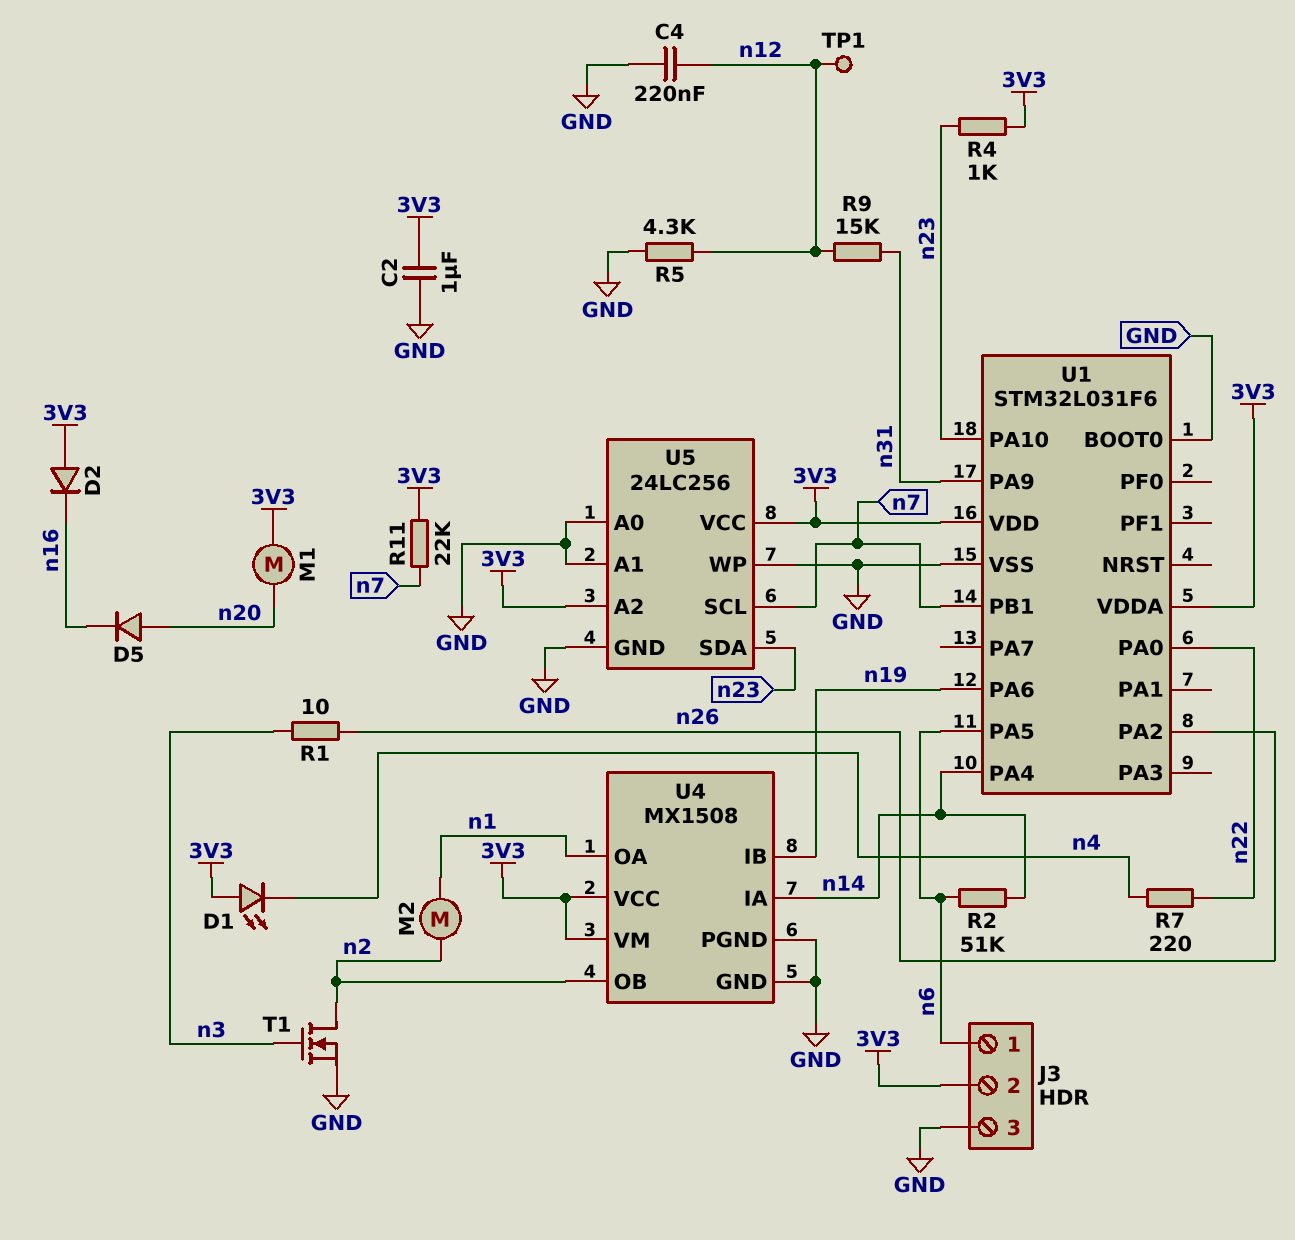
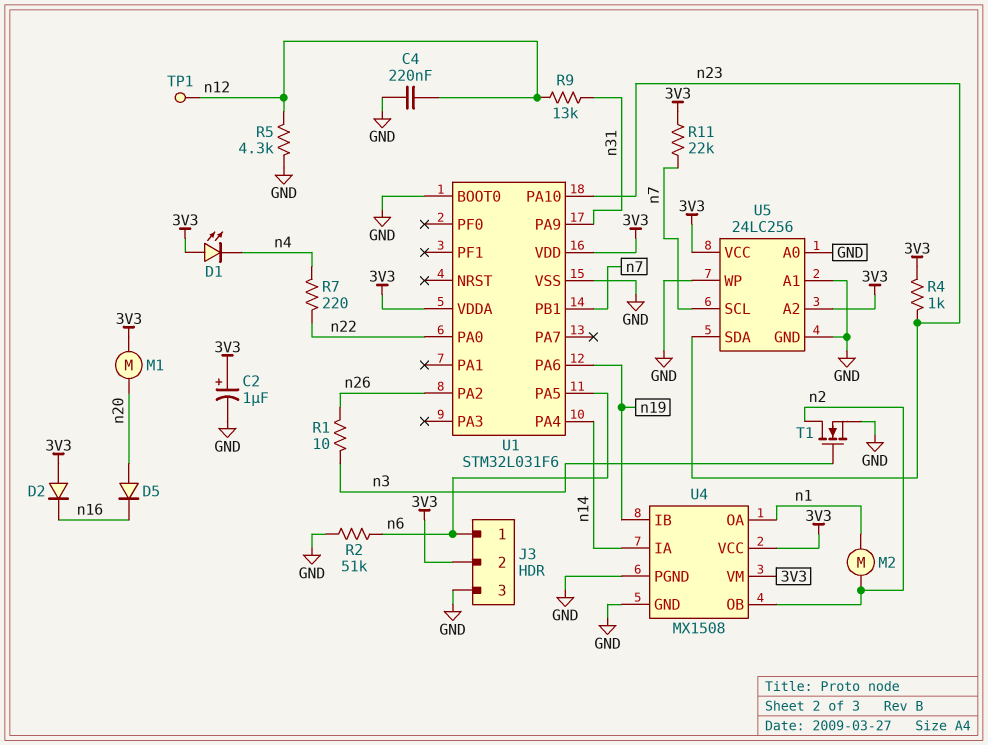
C2: 1uF (3V3, GND) -> 1uF (plus 3V3, minus GND)
R2: 51k (n6, n14) -> 51k (GND, n6)
R9: 15k (n12, n31) -> 13k (n12, n31)

